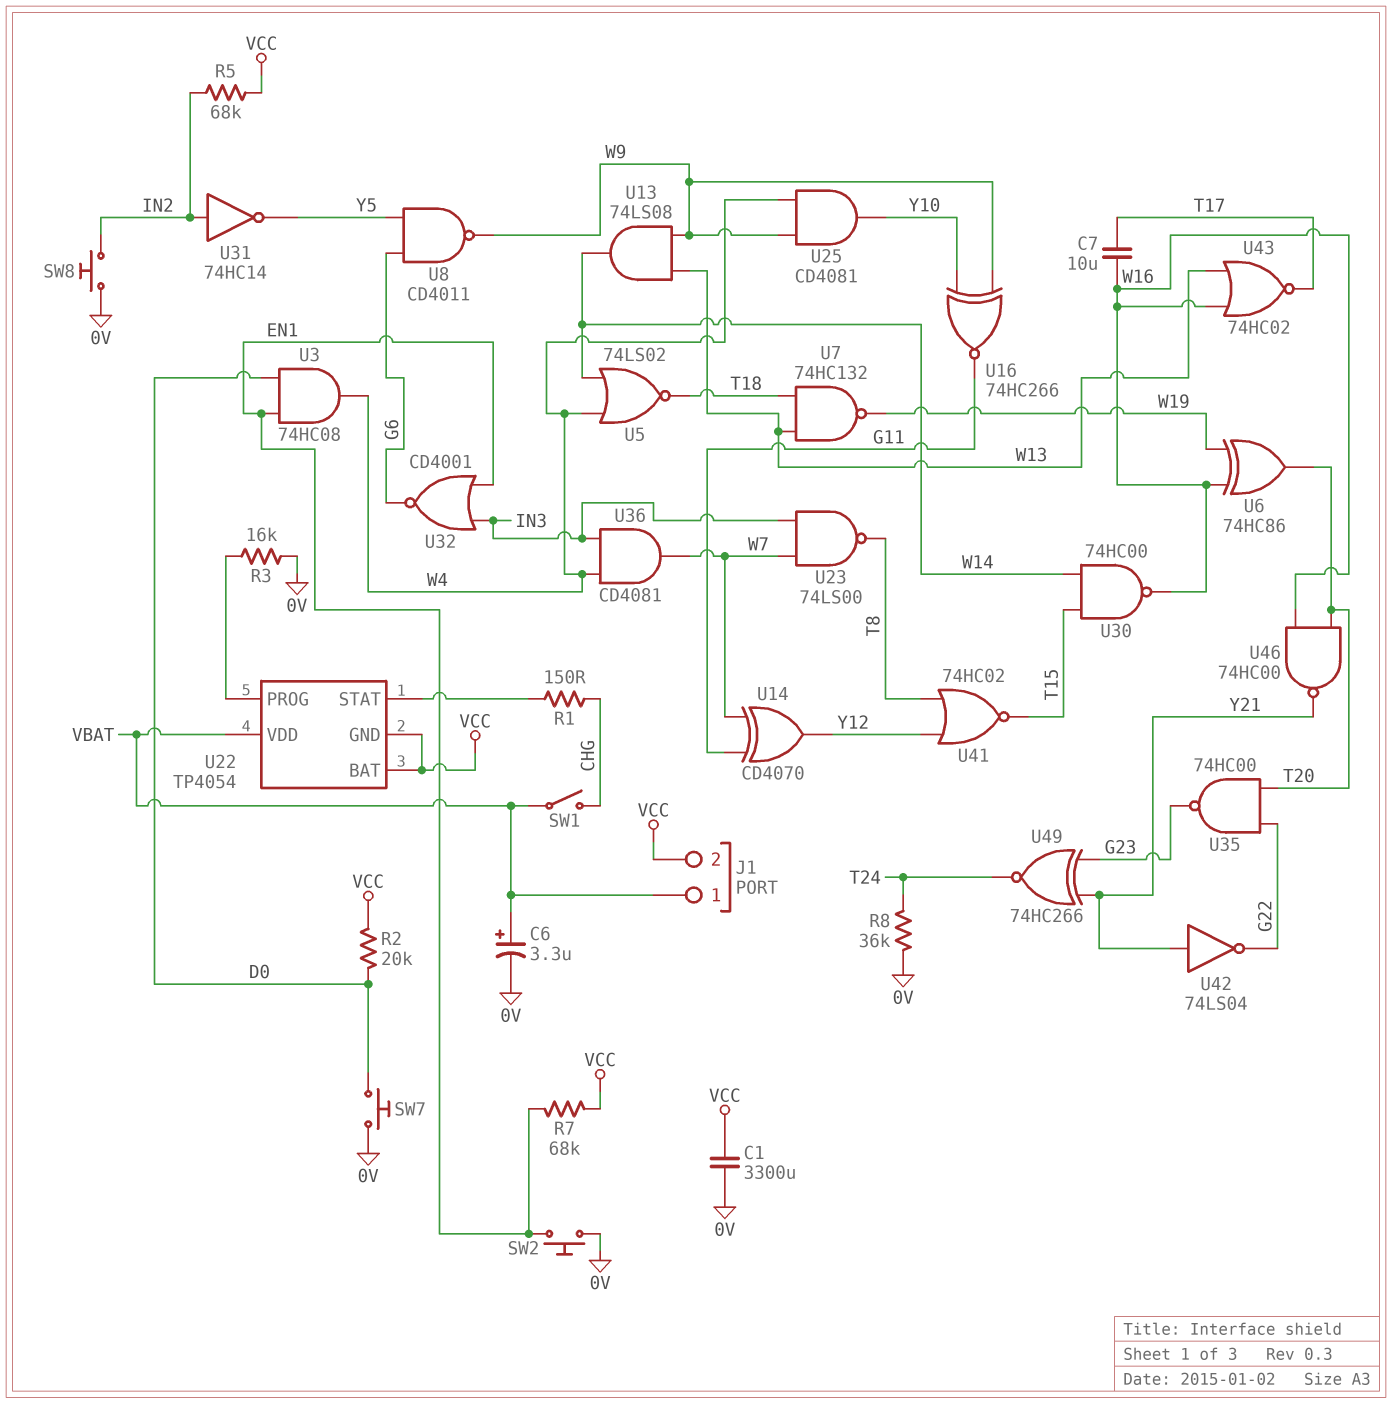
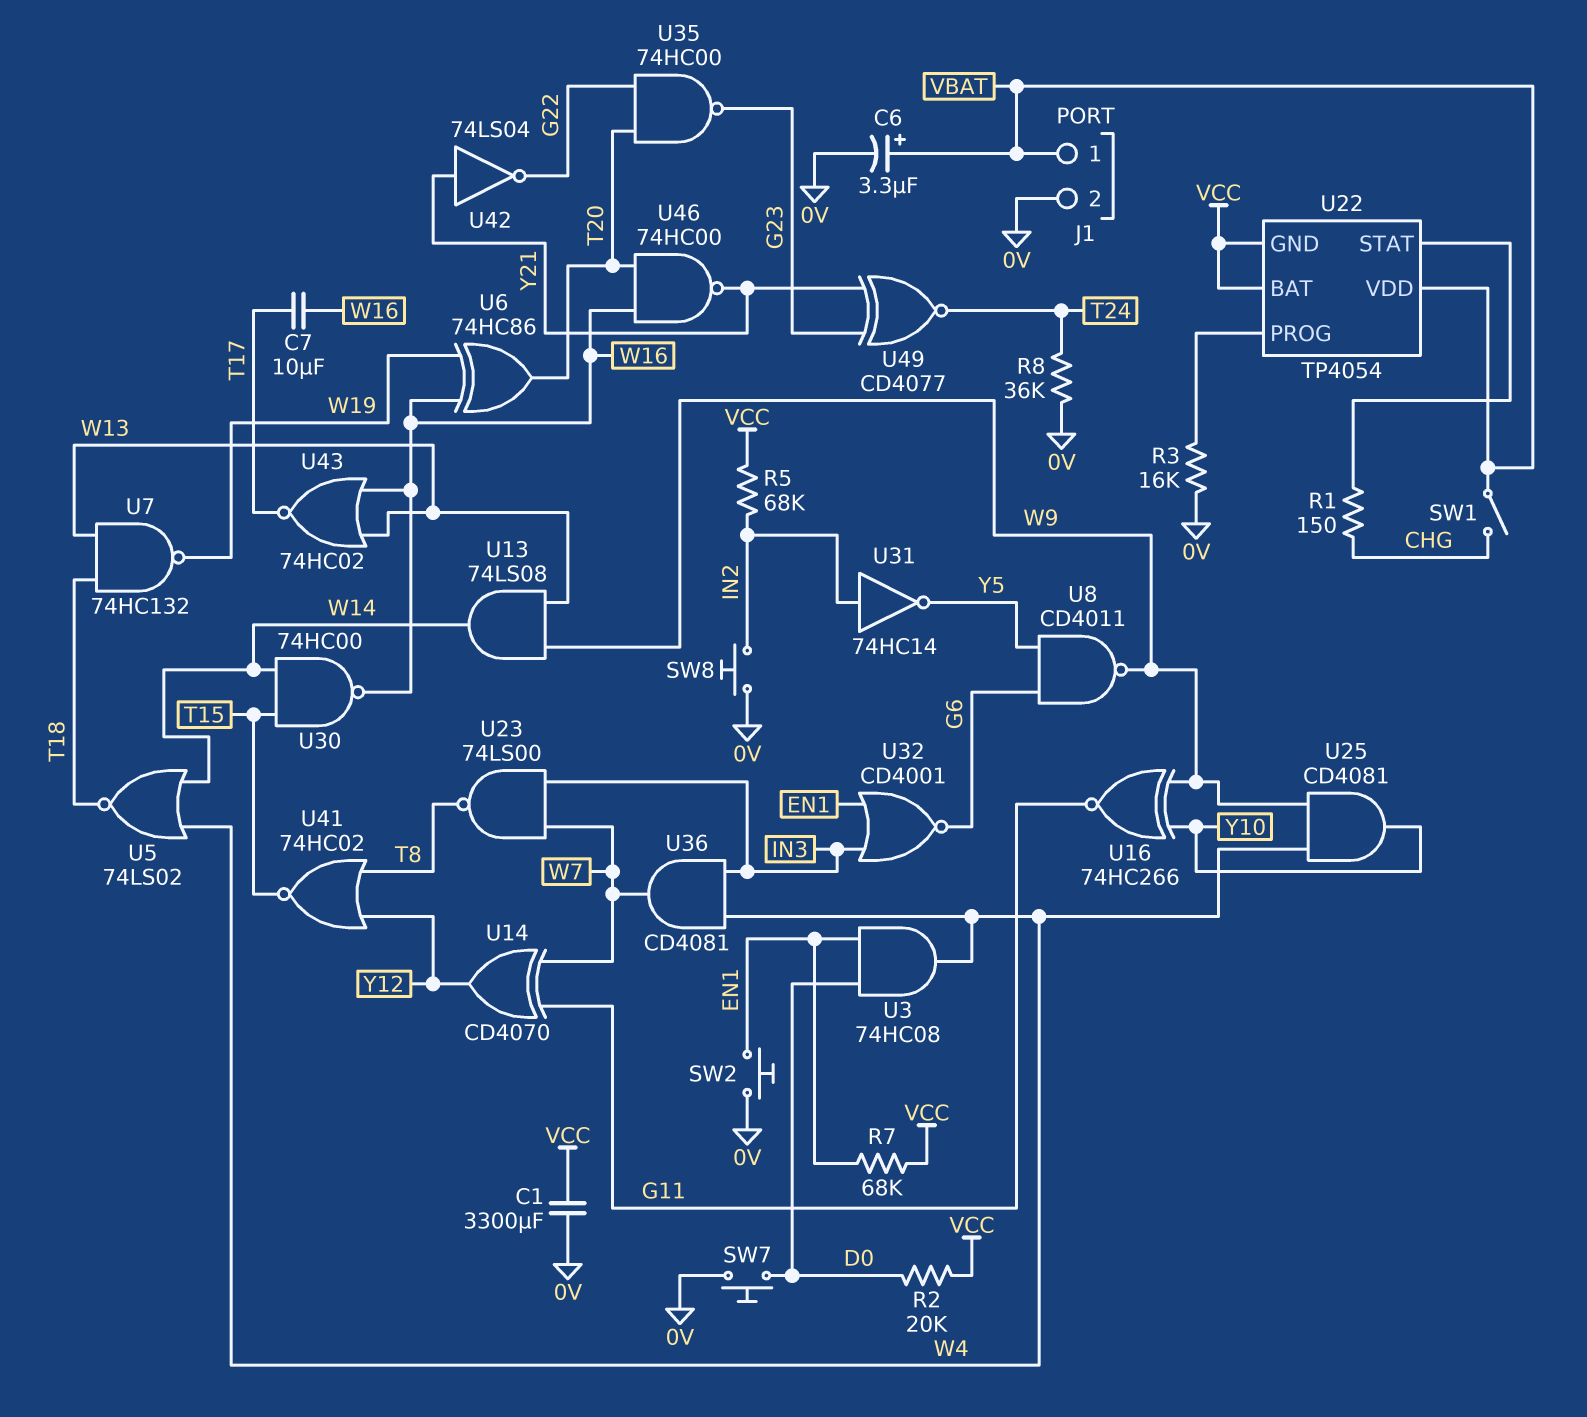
J1 pin 2: VCC -> 0V
U49: XNOR 74HC266 (in G23, in Y21, out T24) -> XNOR CD4077 (in G23, in Y21, out T24)

